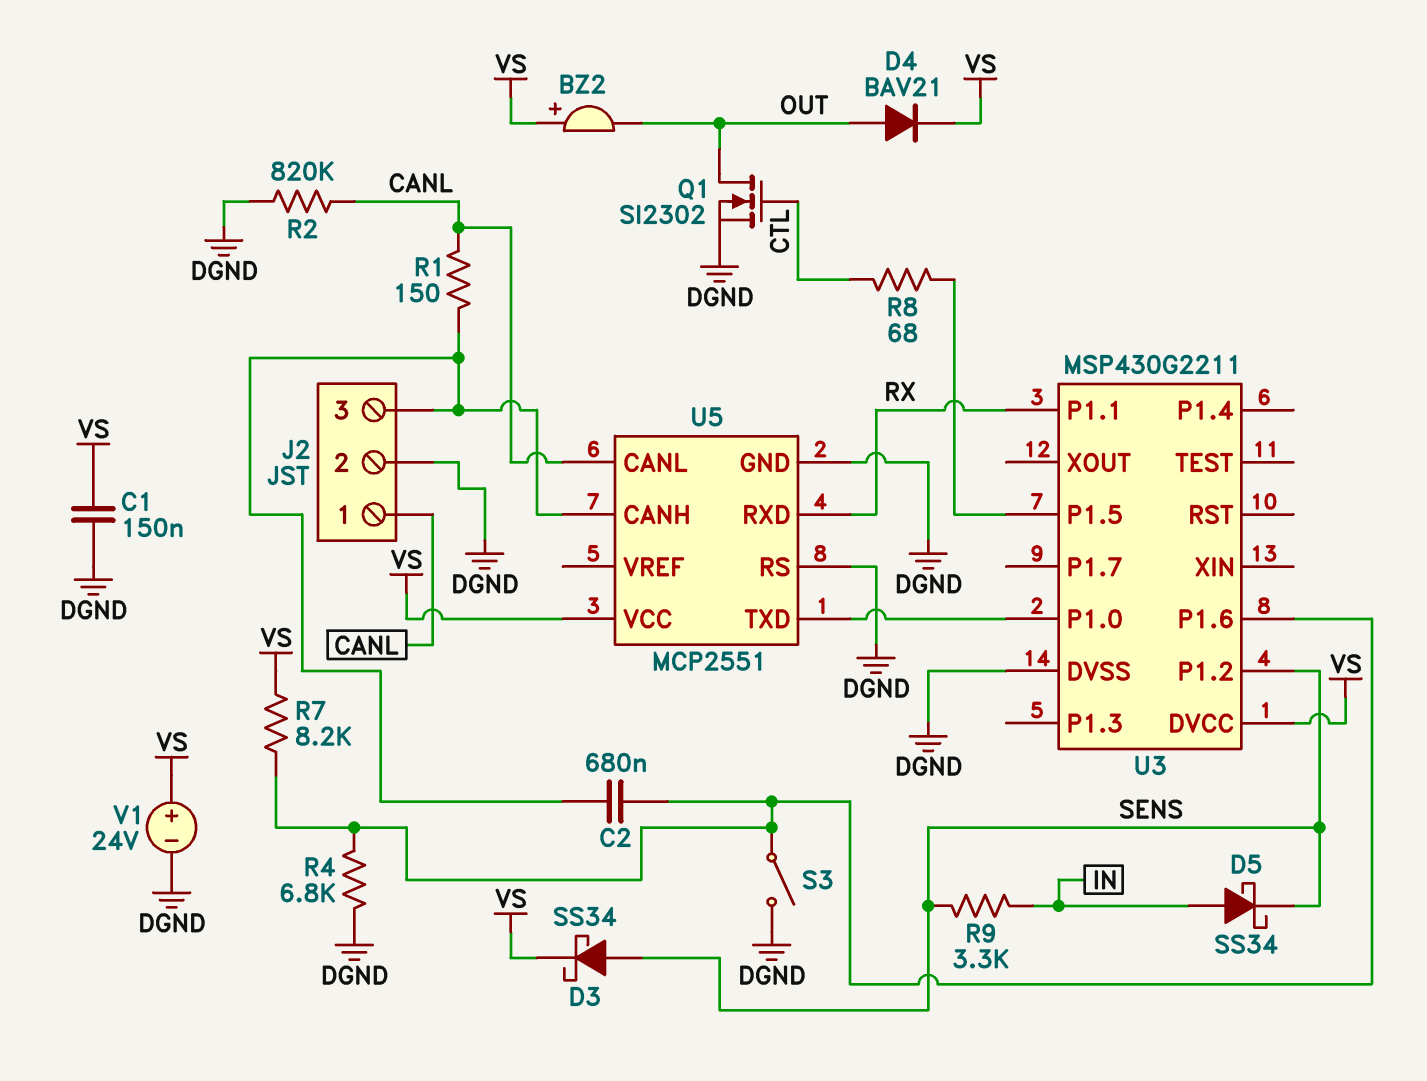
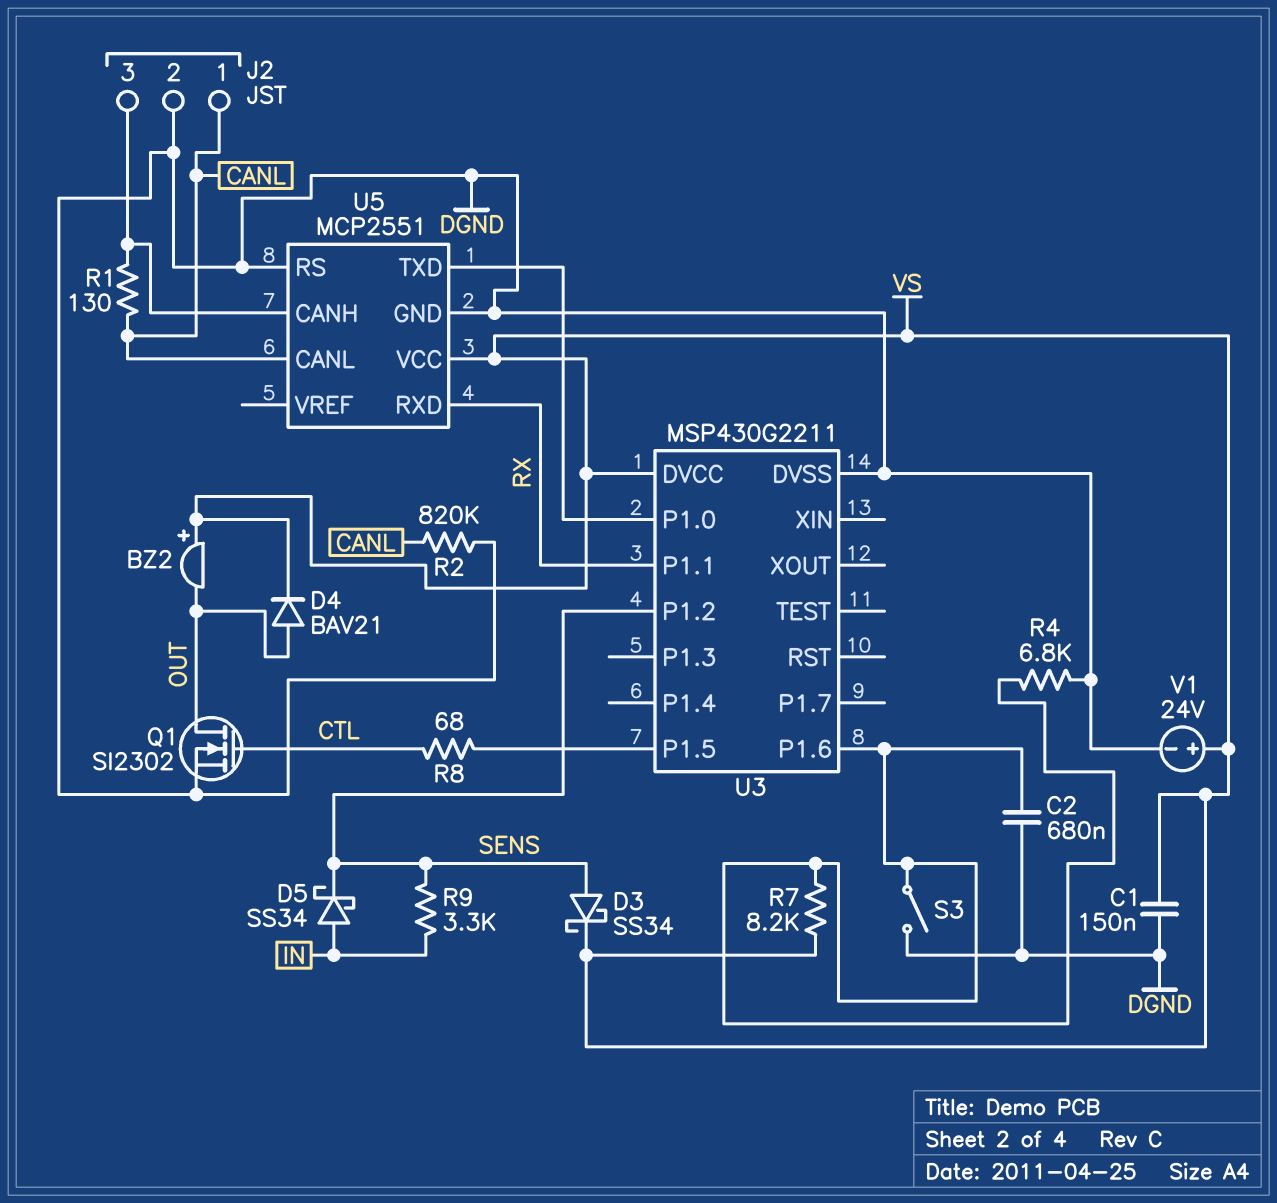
C2: 680nF (J2/3, U3/P1.6) -> 680nF (DGND, U3/P1.6)
R1: 150 (CANL, J2/3) -> 130 (CANL, J2/3)

